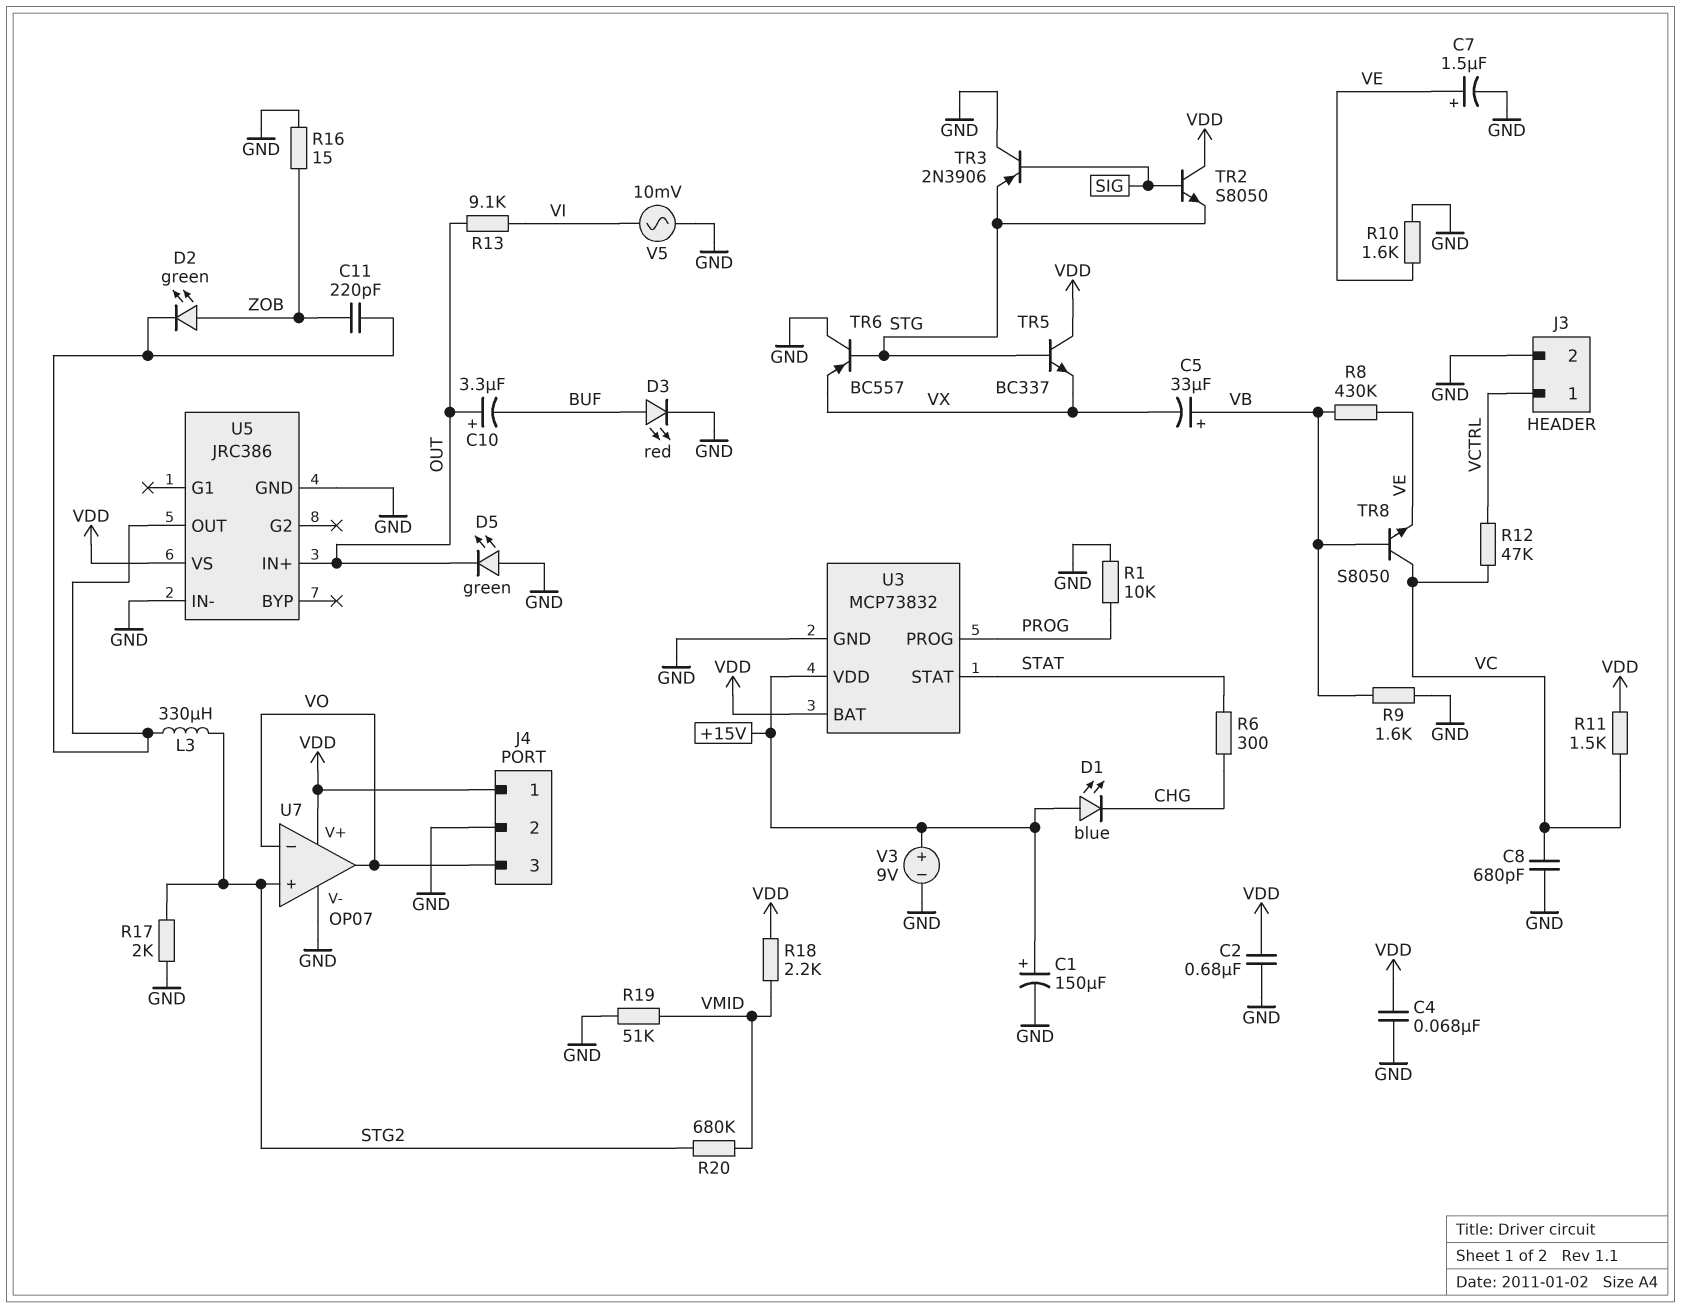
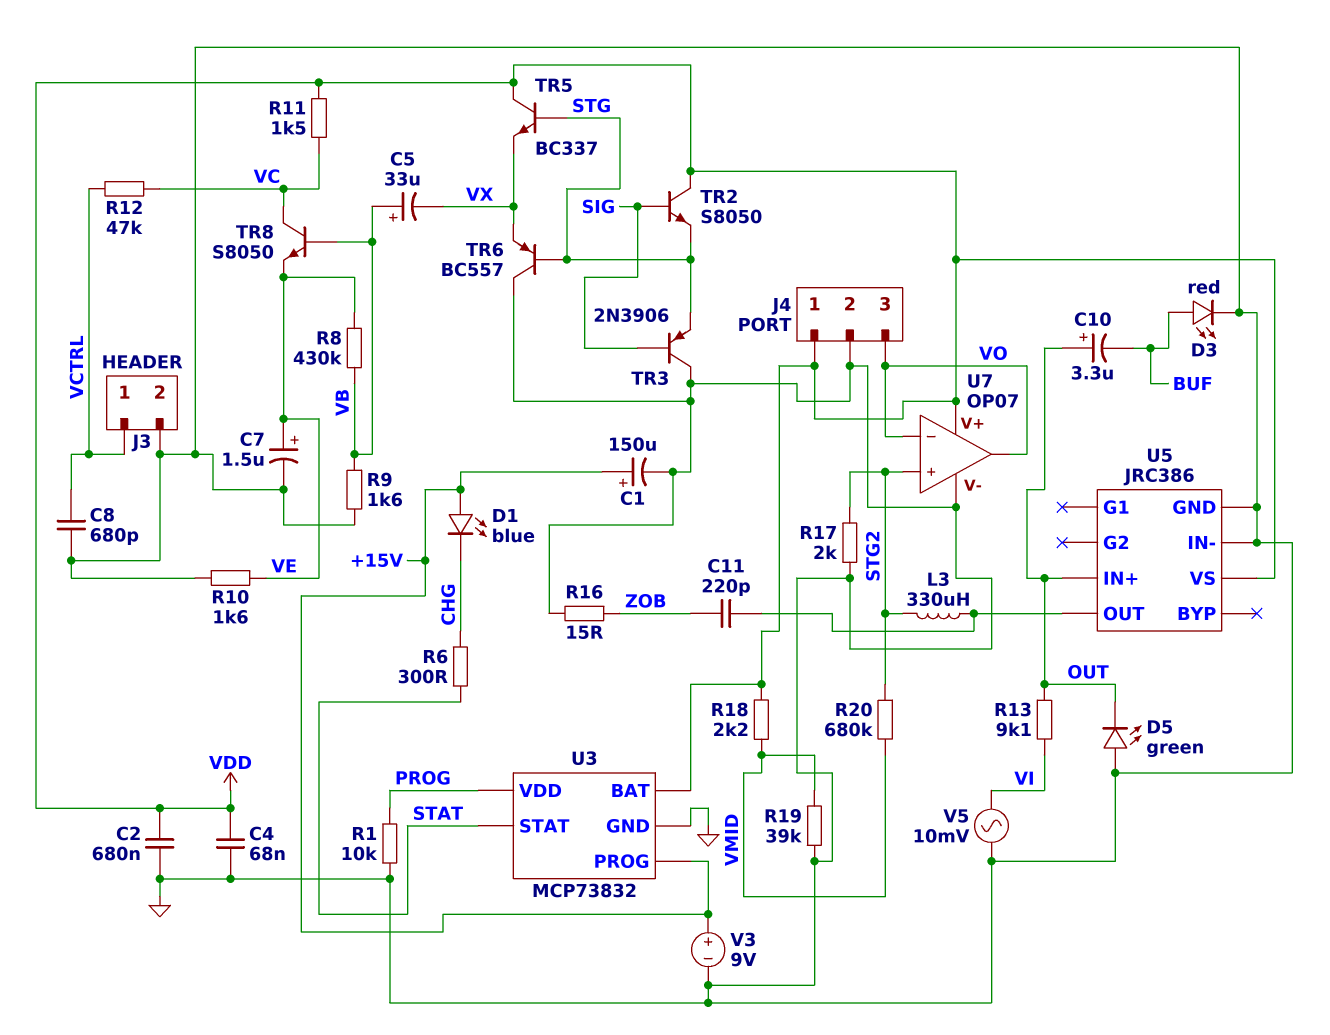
C8: 680pF (GND, VC) -> 680pF (GND, VCTRL)
D2: LED green (A ZOB, K U5/OUT) -> none
R19: 51k (GND, VMID) -> 39k (GND, VMID)
U3 pin PROG: PROG -> +15V
U3 pin VDD: +15V -> PROG

